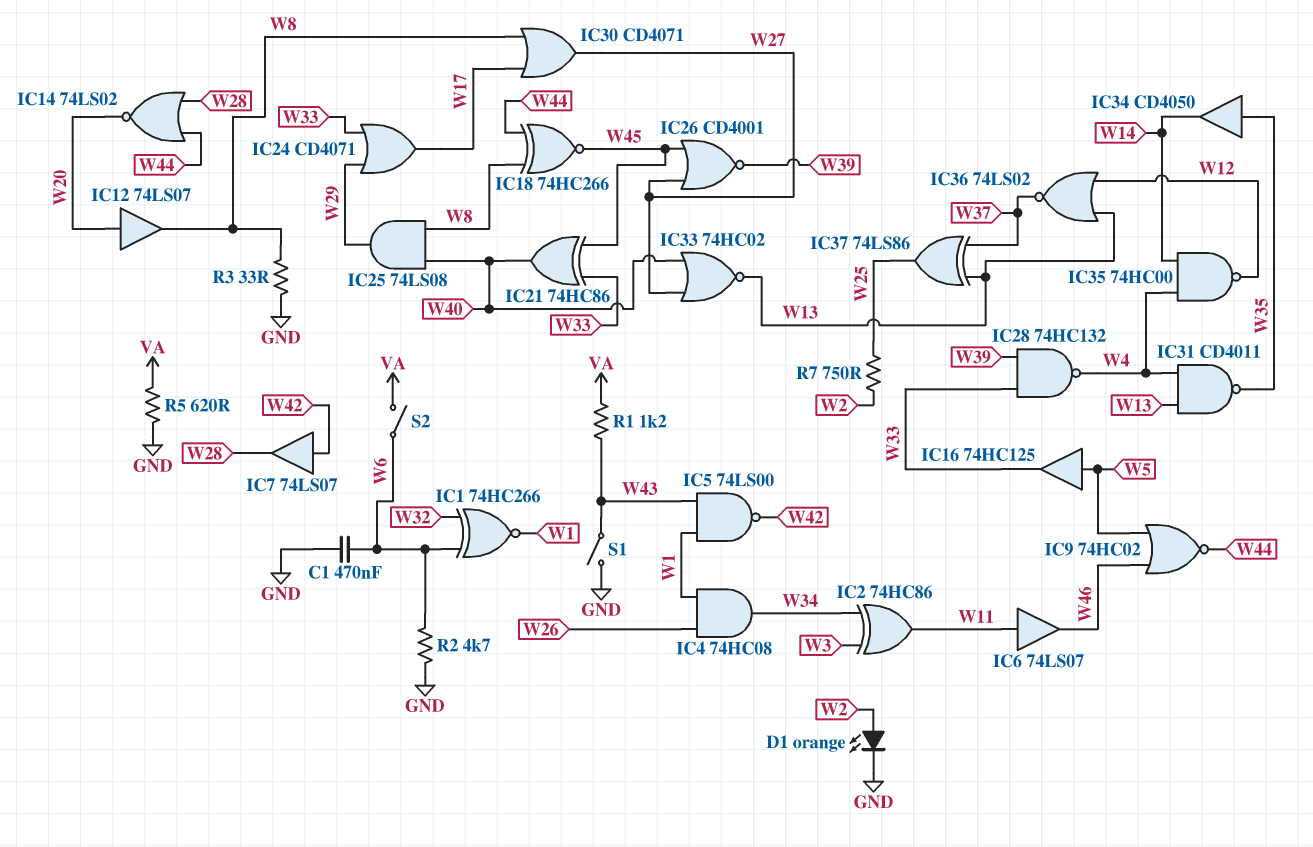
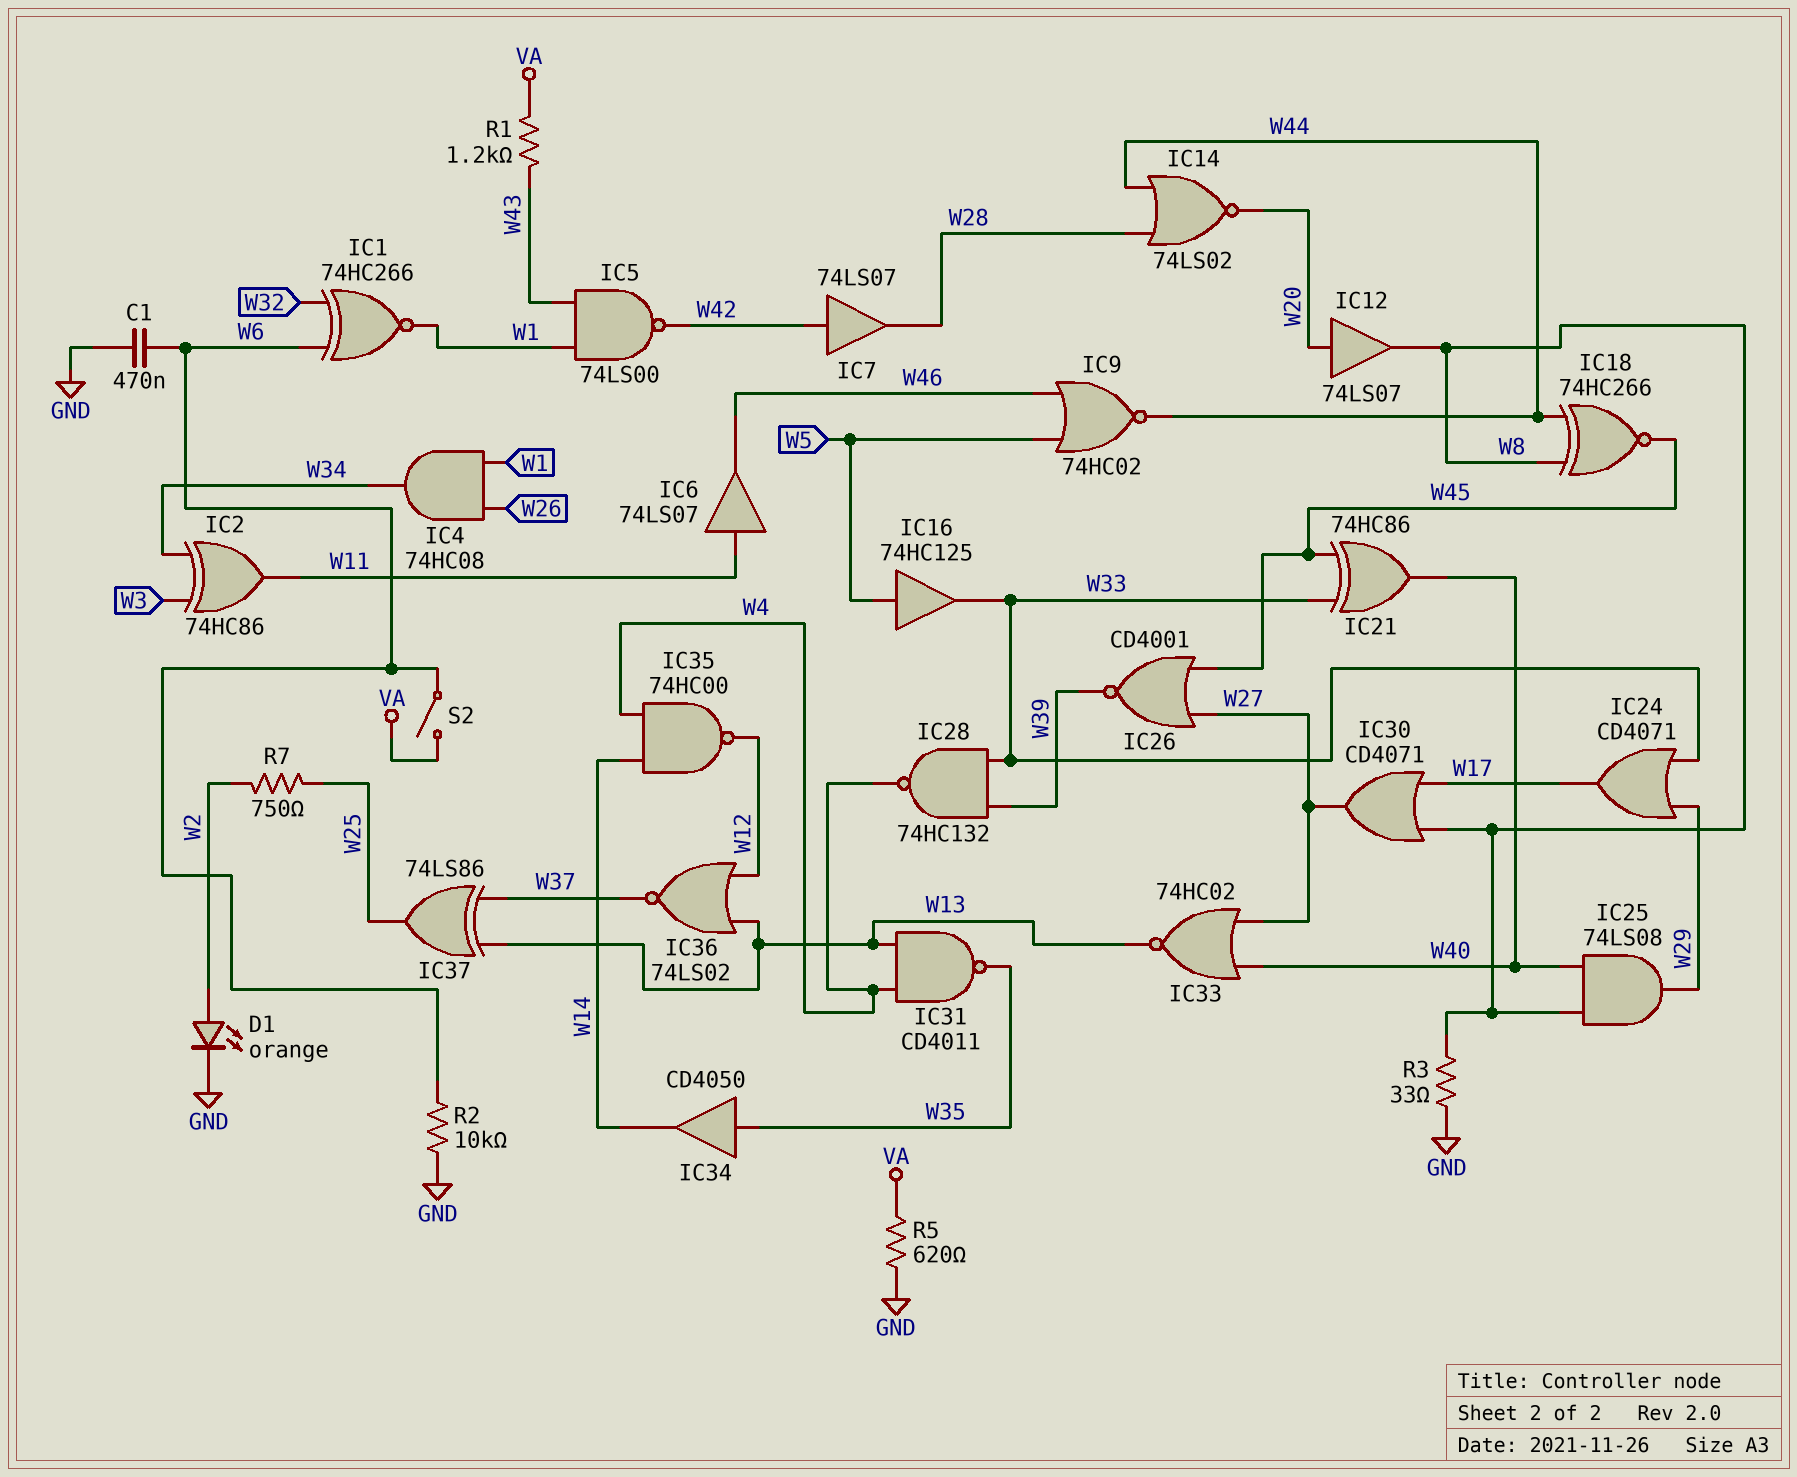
R2: 4.7k (GND, W6) -> 10k (GND, W6)
S1: switch (GND, W43) -> none

